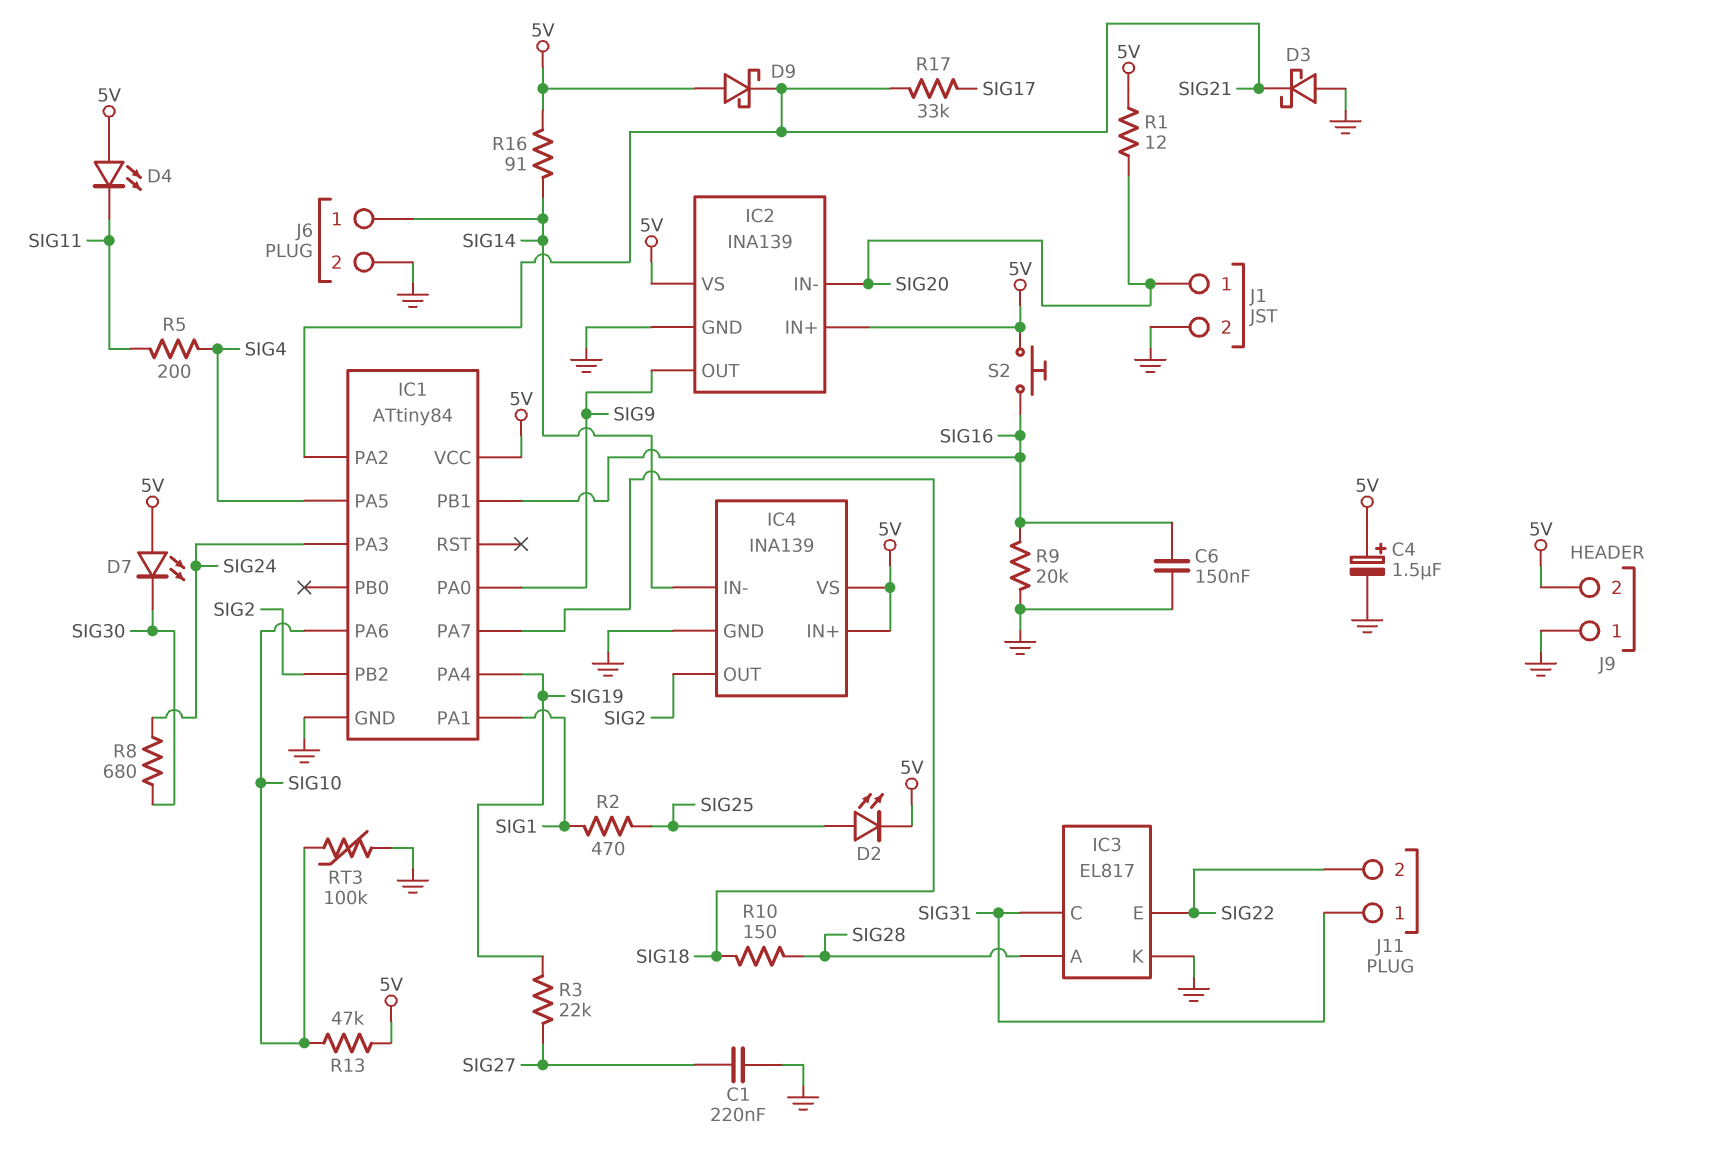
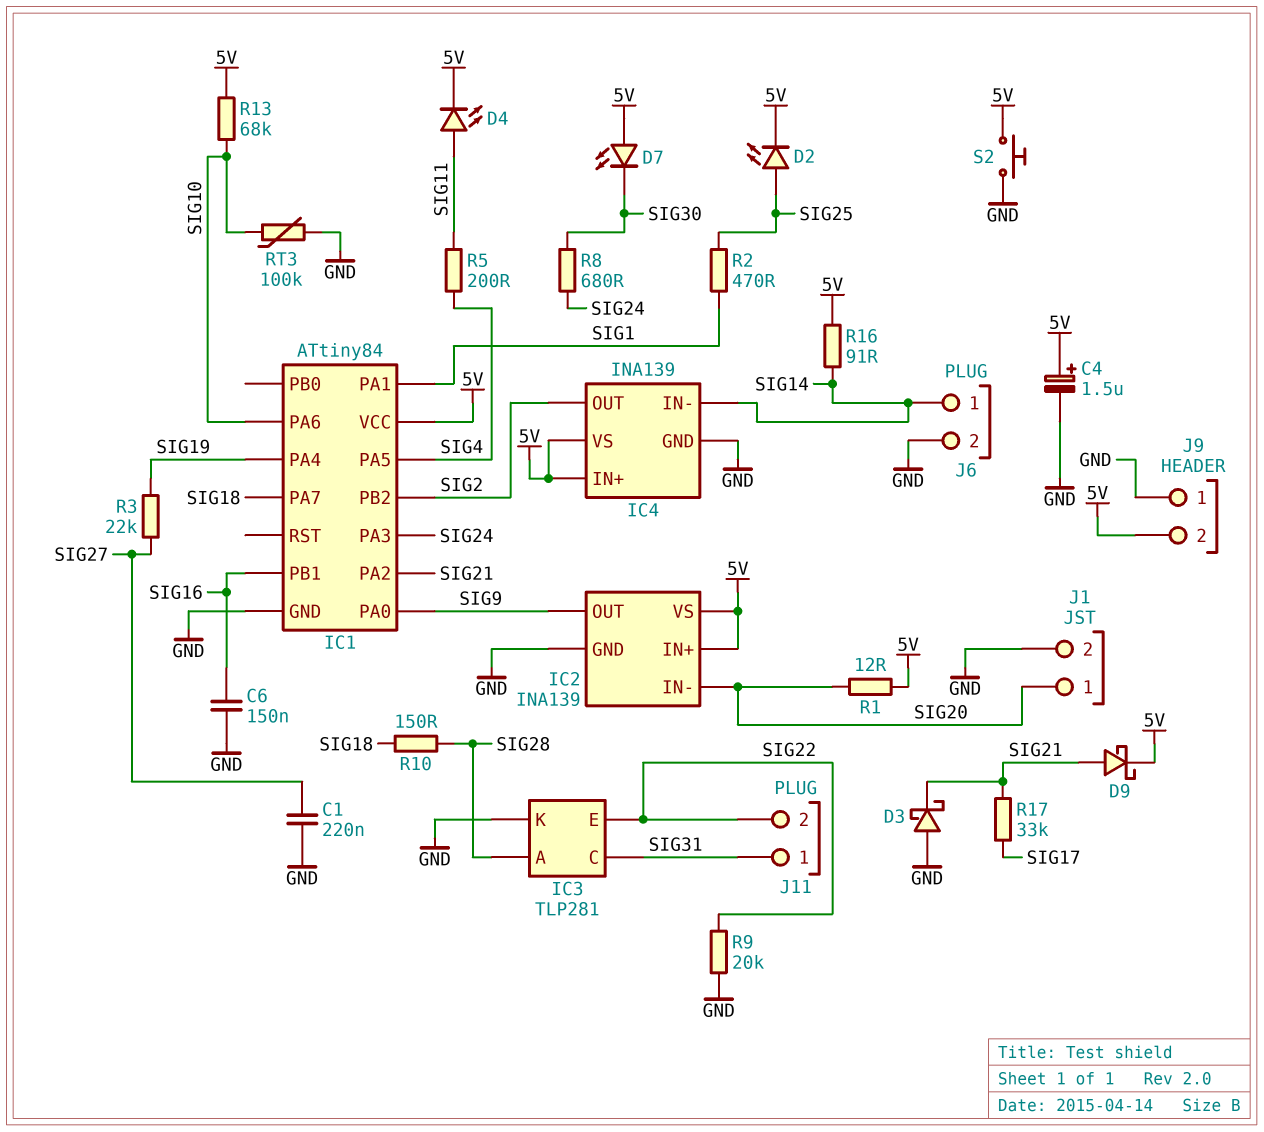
D4: LED (A 5V, K SIG11) -> LED (A SIG11, K 5V)
D9: schottky (A 5V, K SIG21) -> schottky (A SIG21, K 5V)
IC3: EL817 -> TLP281
R9: 20k (GND, SIG16) -> 20k (GND, SIG22)
R13: 47k (5V, SIG10) -> 68k (5V, SIG10)
S2: button (5V, SIG16) -> button (5V, GND)

